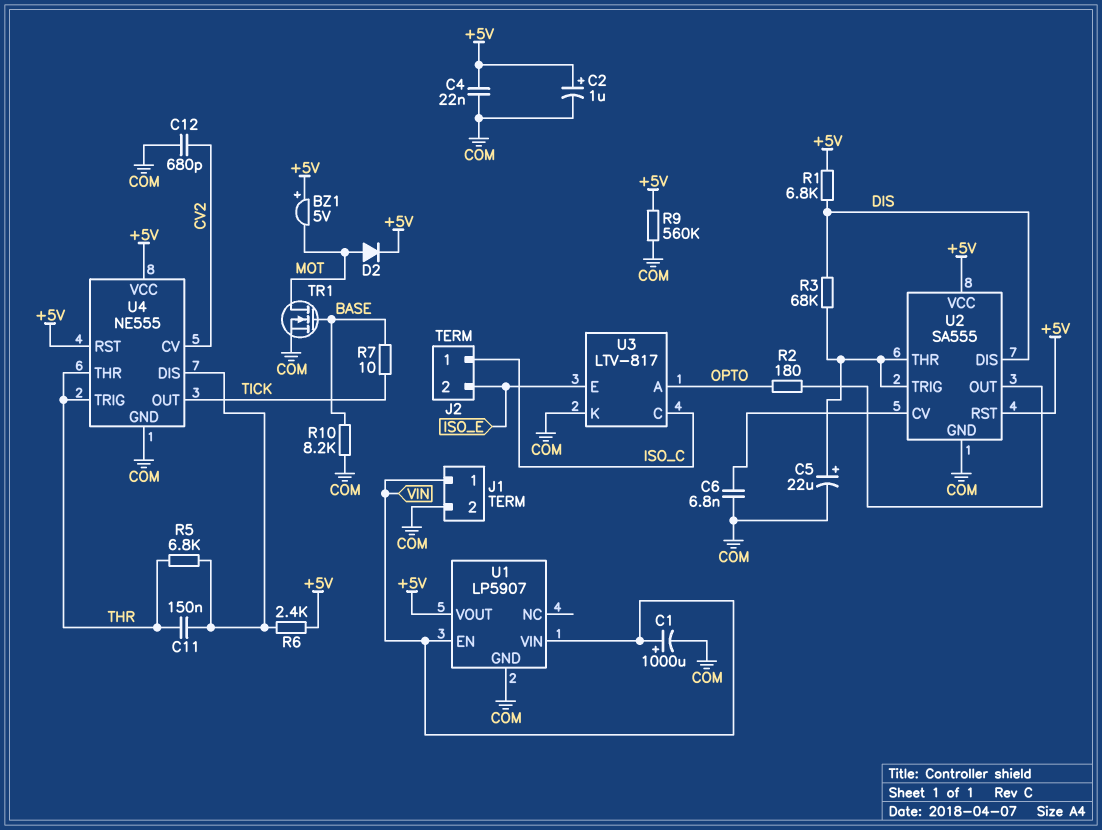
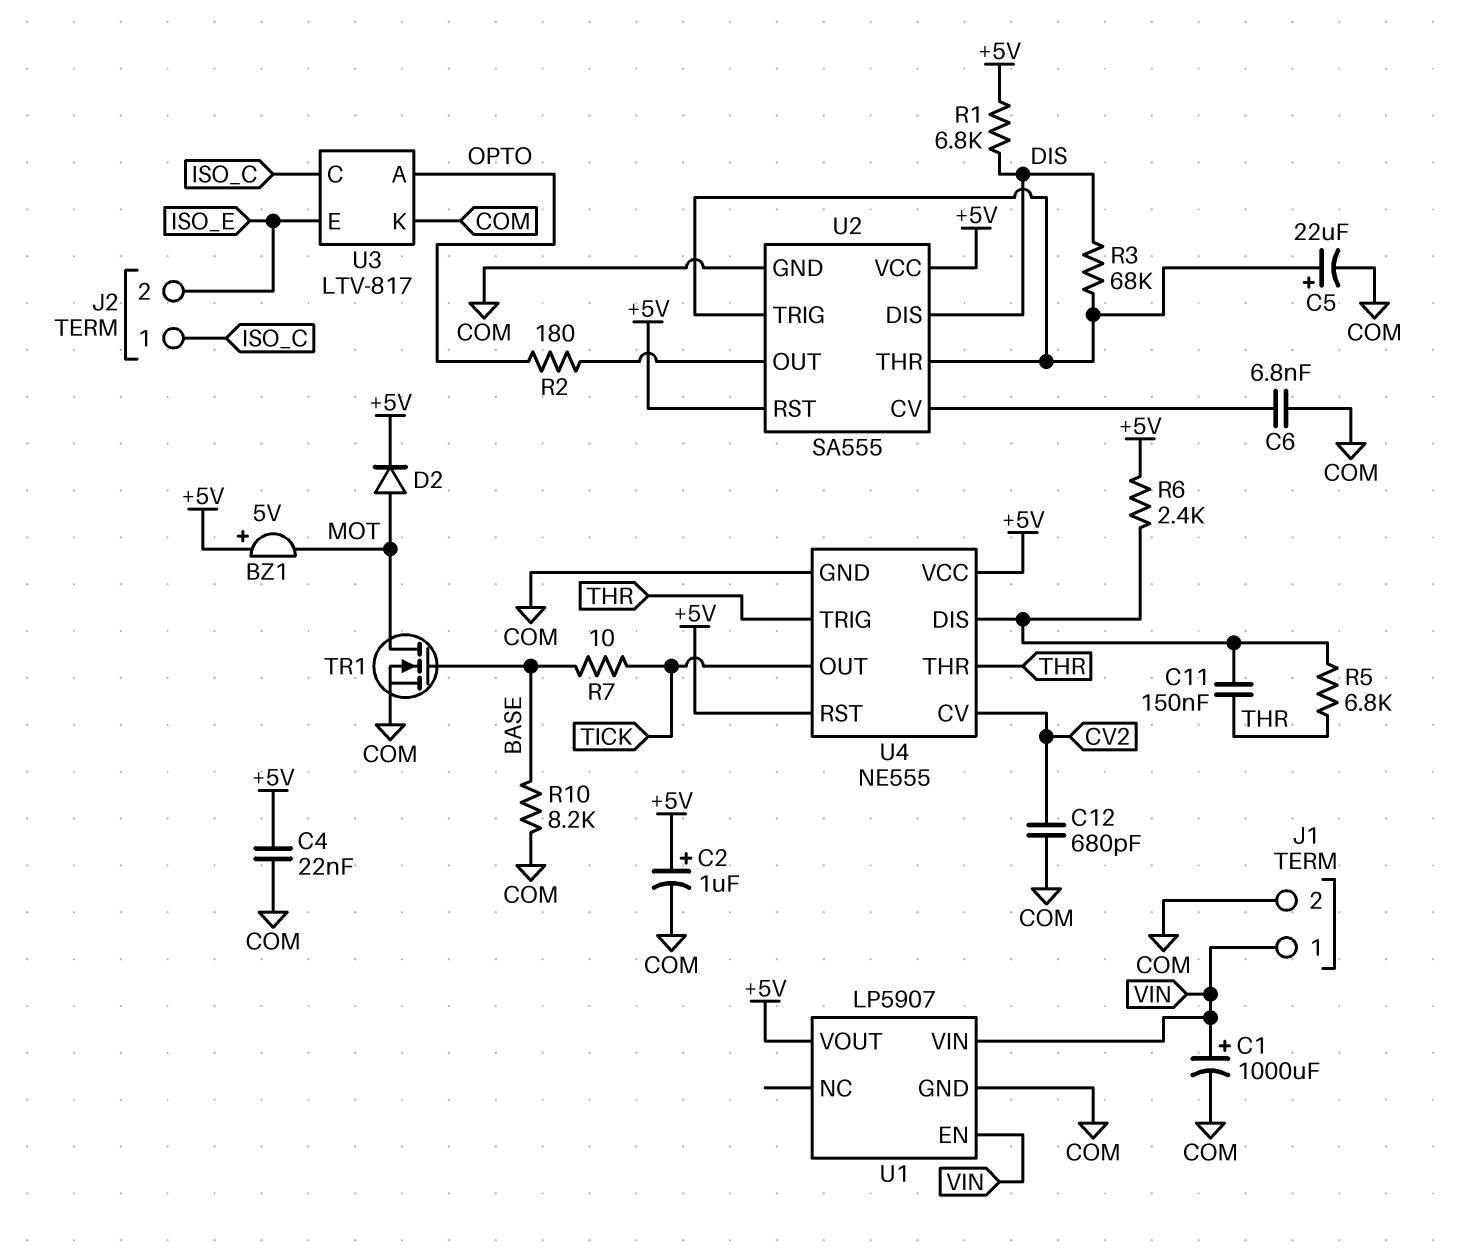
R9: 560k (+5V, COM) -> none

